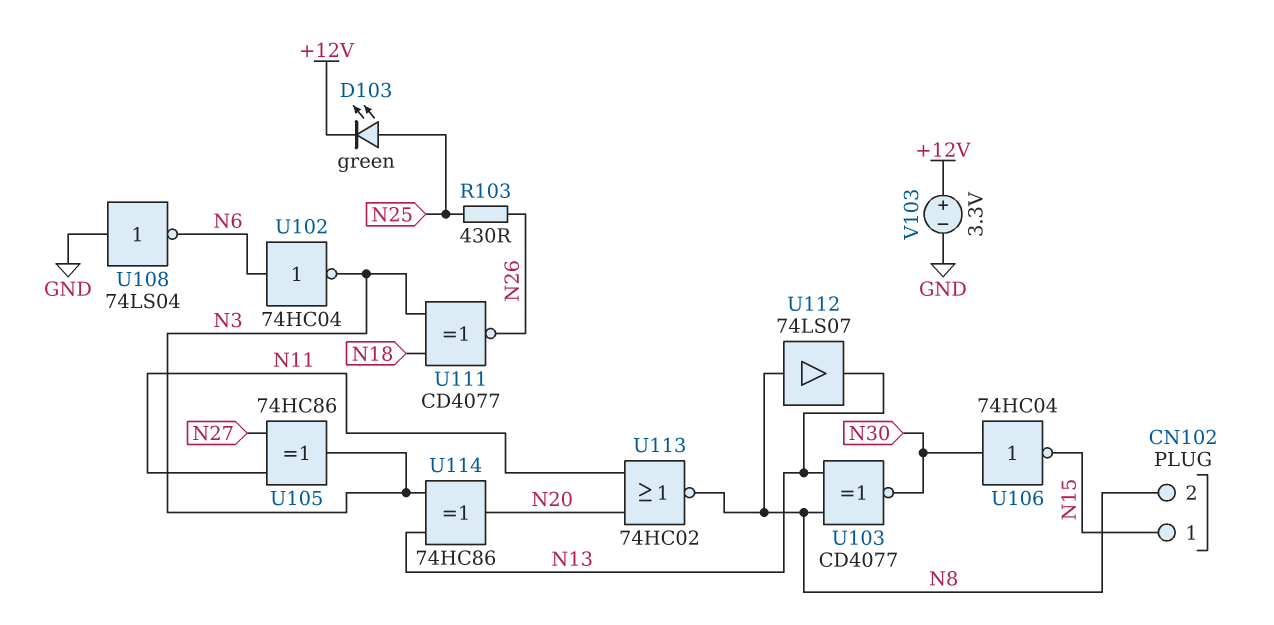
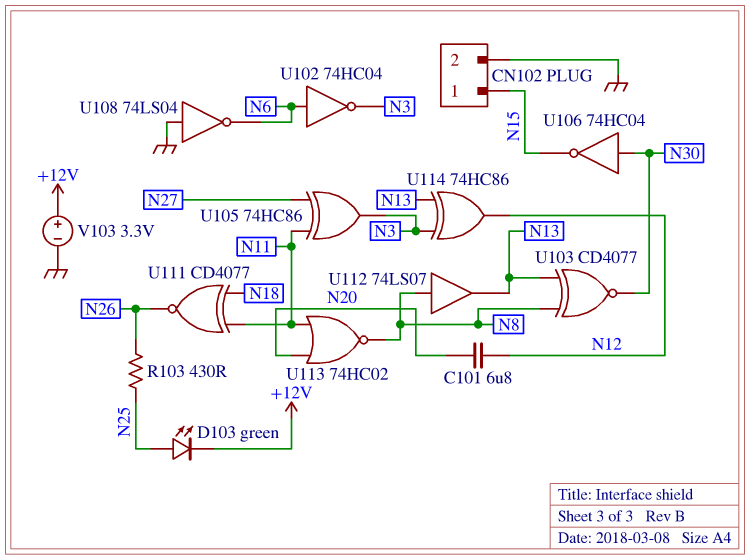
C101: none -> 6.8uF (N12, N20)
CN102 pin 2: N8 -> GND
U111: XNOR CD4077 (in N3, in N18, out N26) -> XNOR CD4077 (in N11, in N18, out N26)
U114: XOR 74HC86 (in N3, in N13, out N20) -> XOR 74HC86 (in N3, in N13, out N12)

